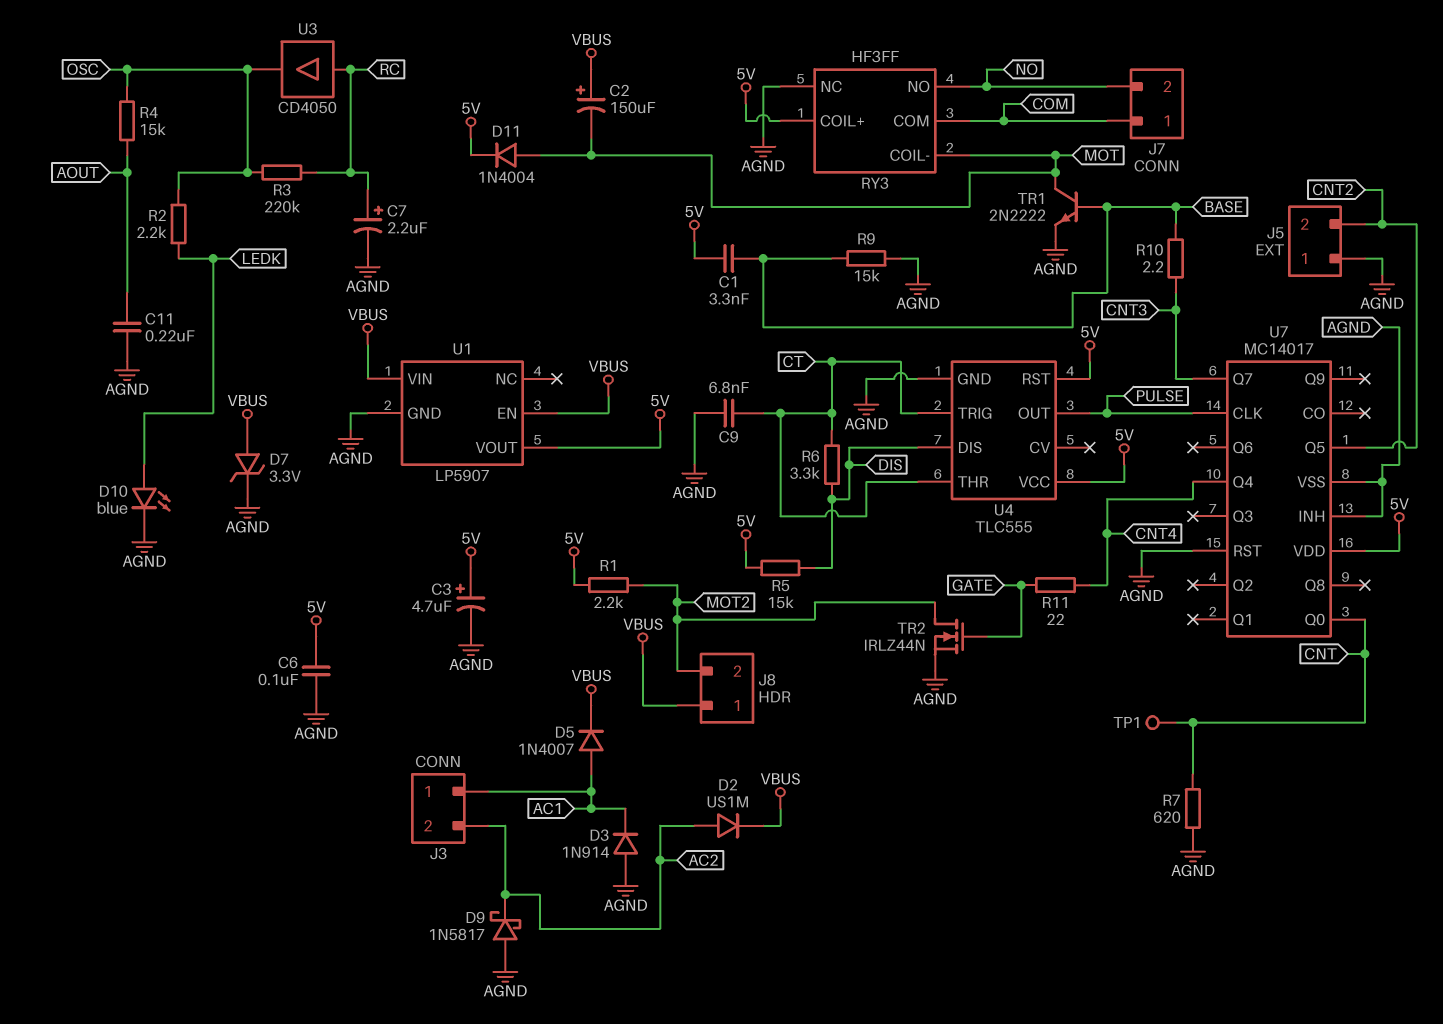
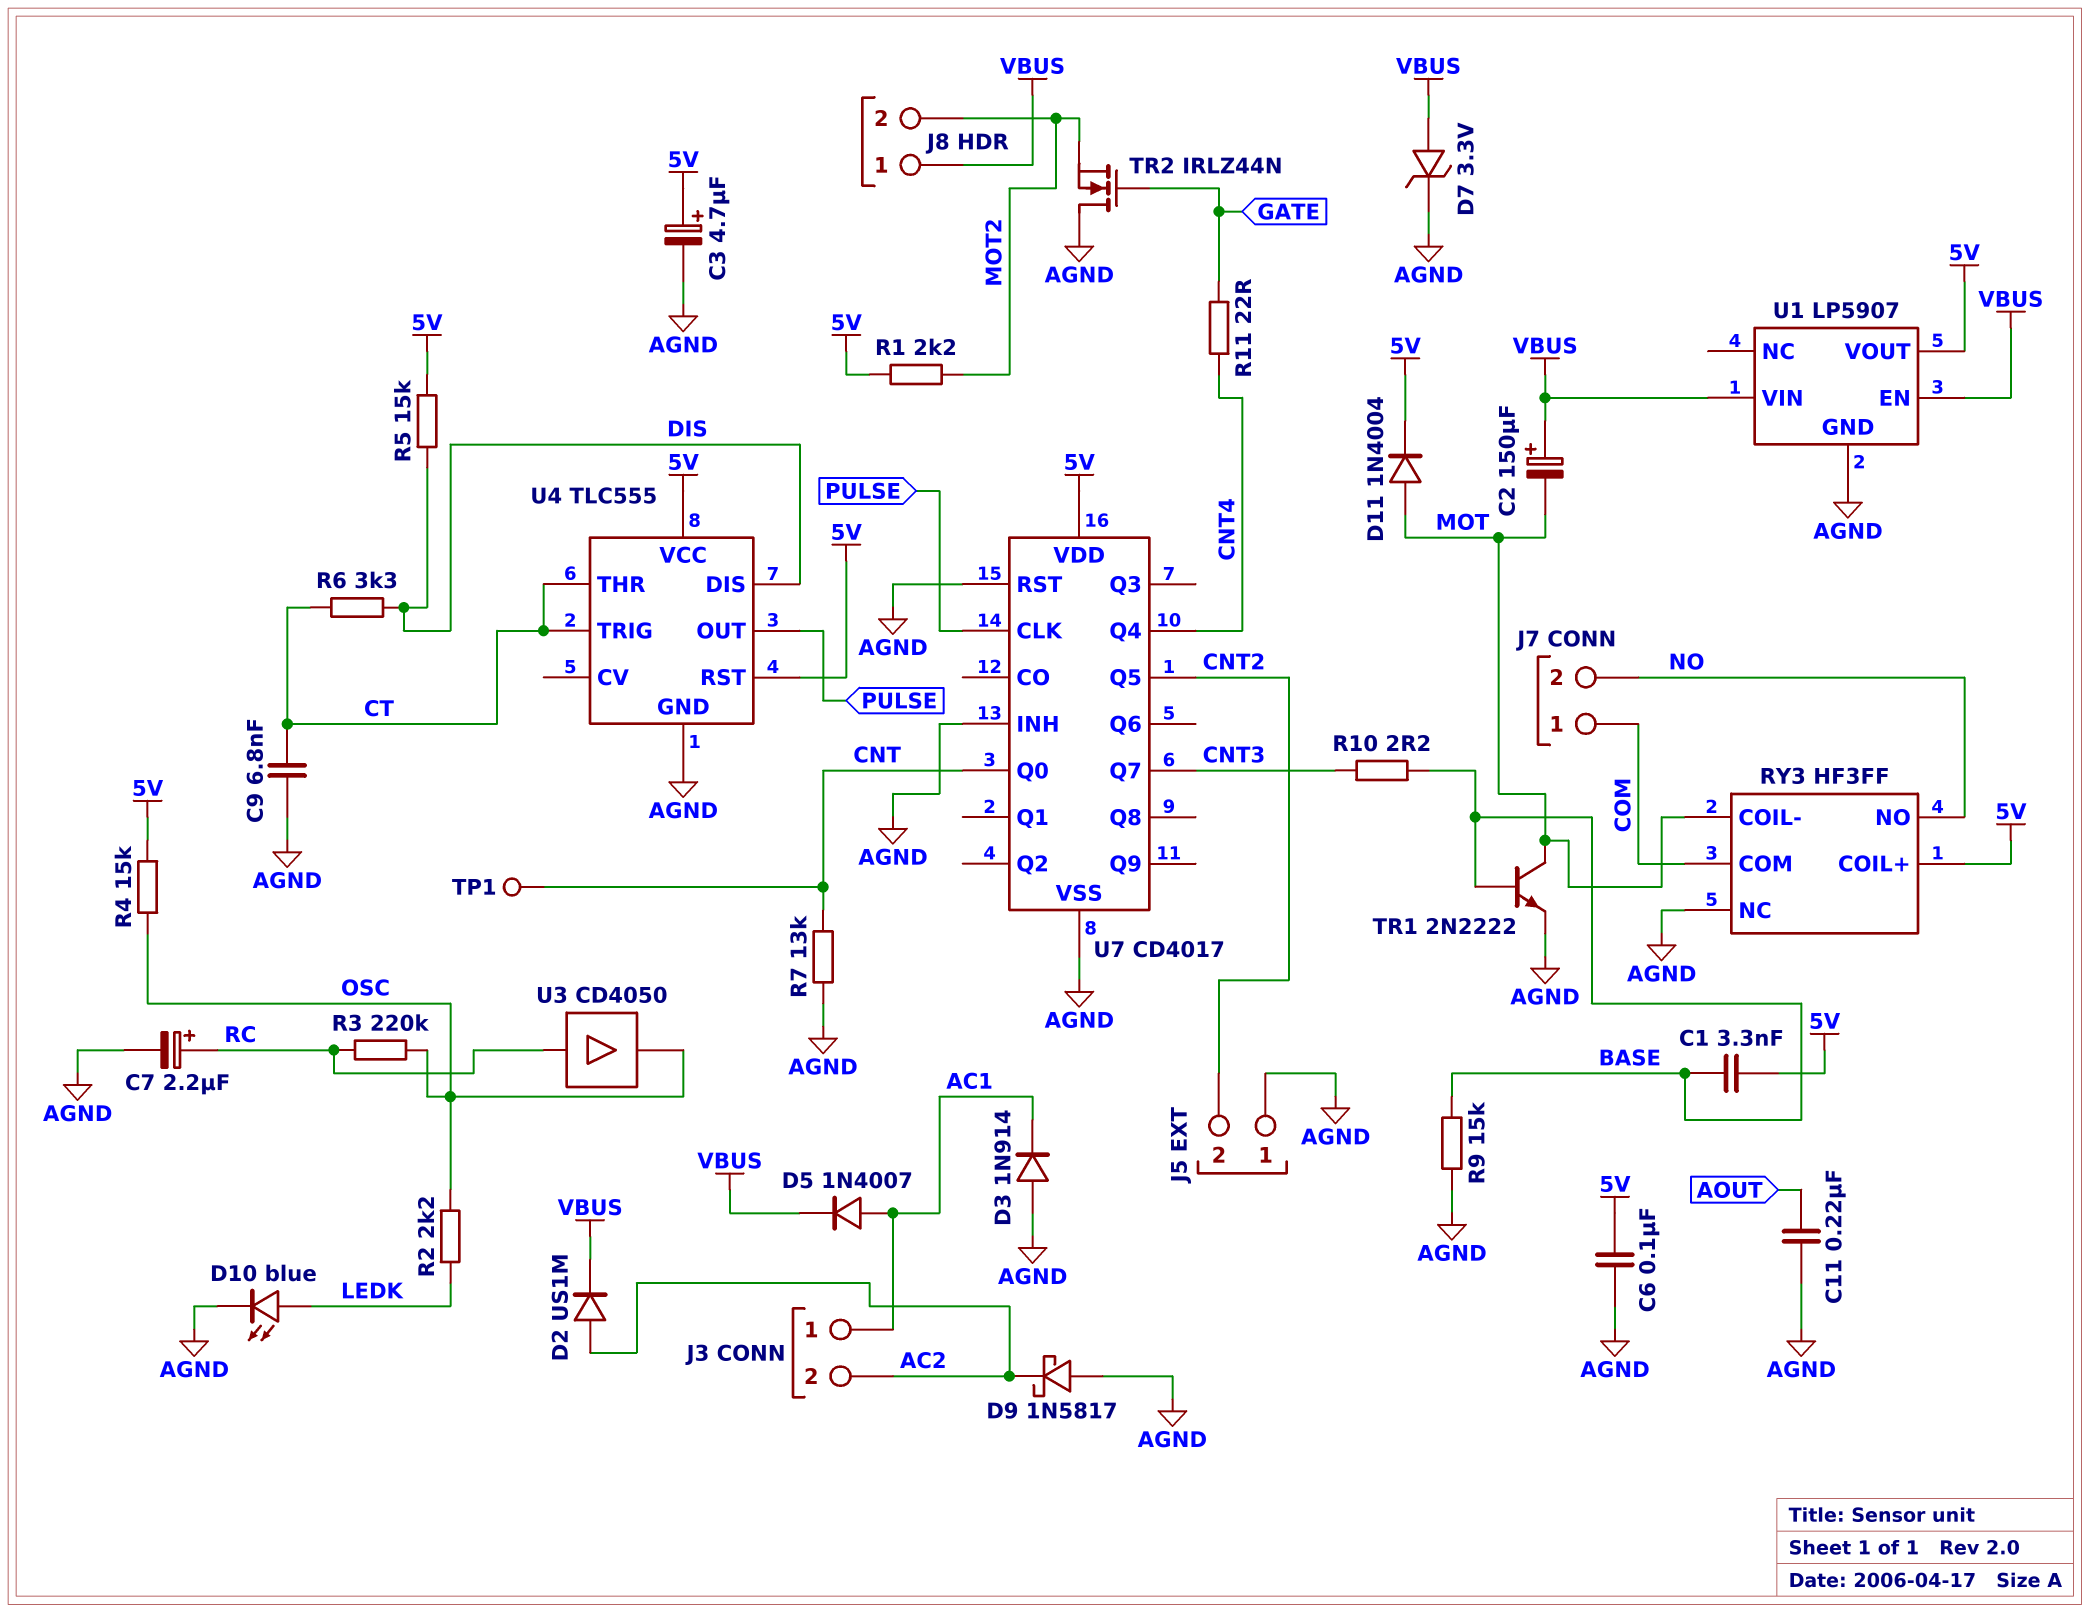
R4: 15k (AOUT, OSC) -> 15k (5V, OSC)
R7: 620 (AGND, CNT) -> 13k (AGND, CNT)
TR2: NMOS IRLZ44N (G GATE, D MOT2, S AGND) -> NMOS IRLZ44N (G GATE, D AGND, S MOT2)
U7: MC14017 -> CD4017

